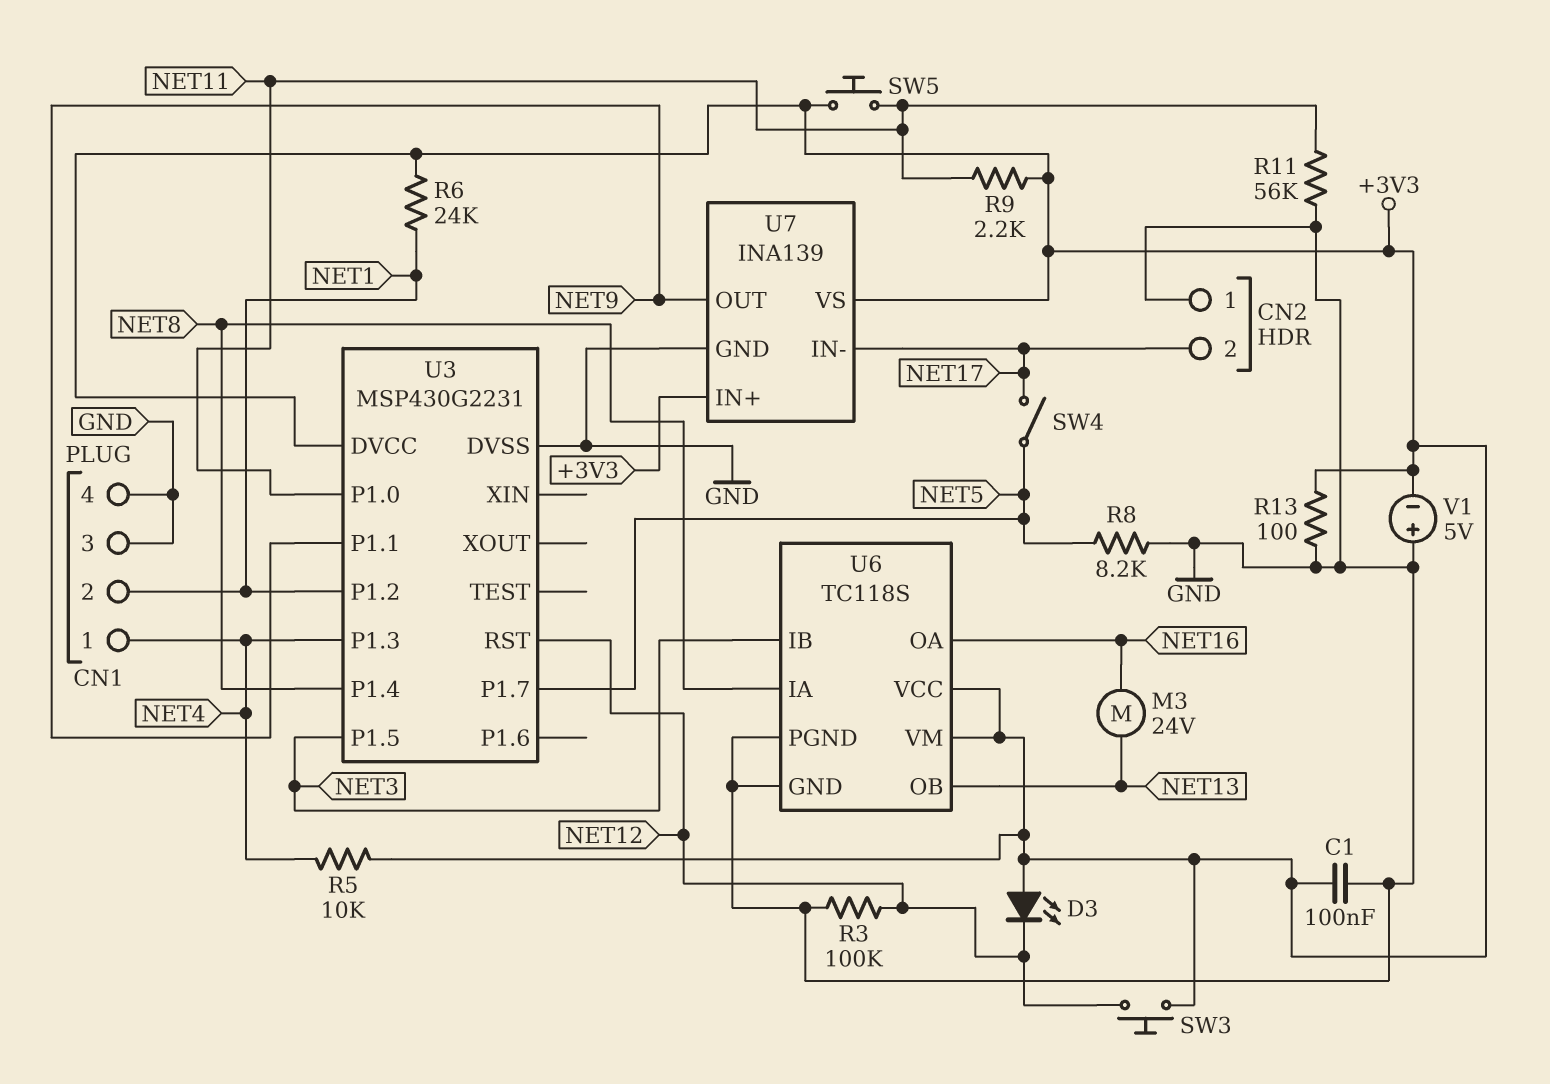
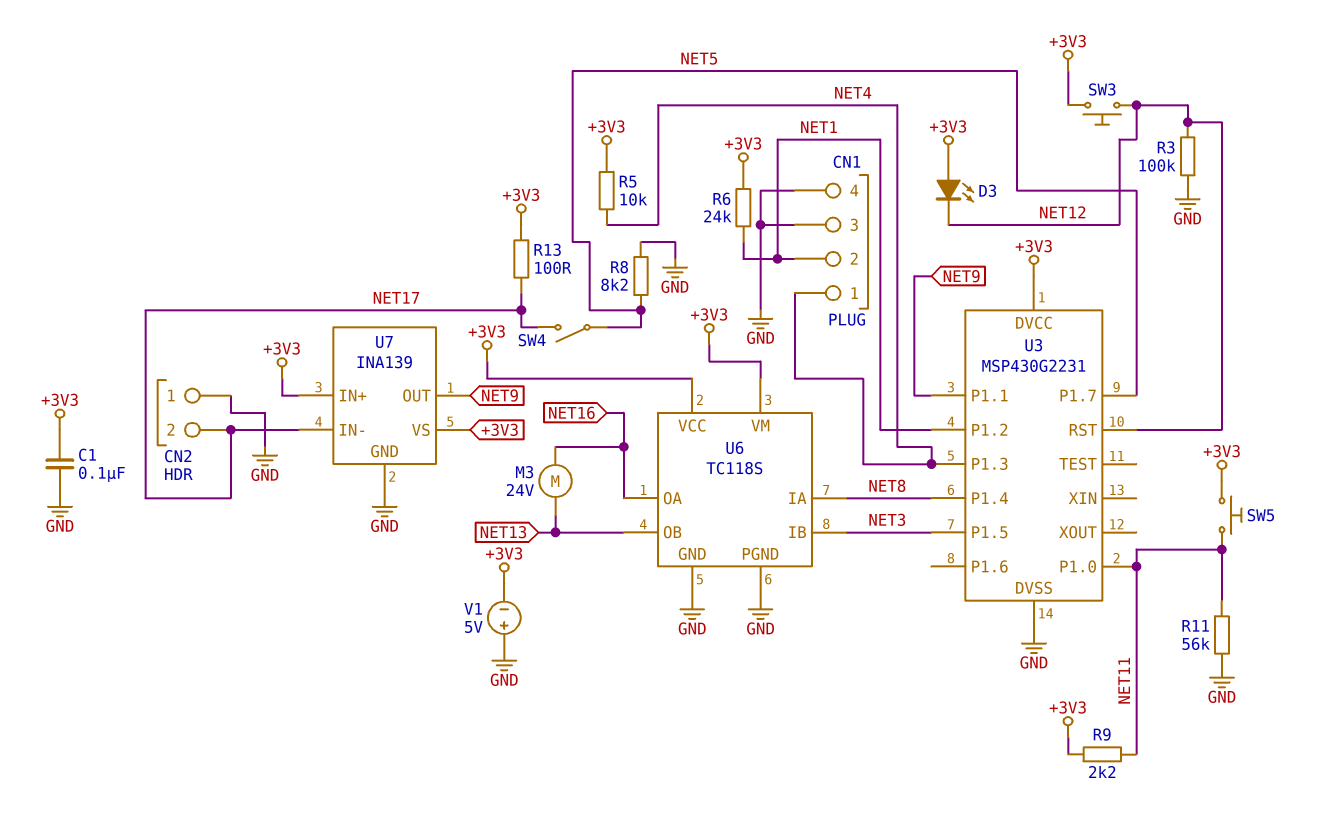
R13: 100 (+3V3, GND) -> 100 (+3V3, NET17)

